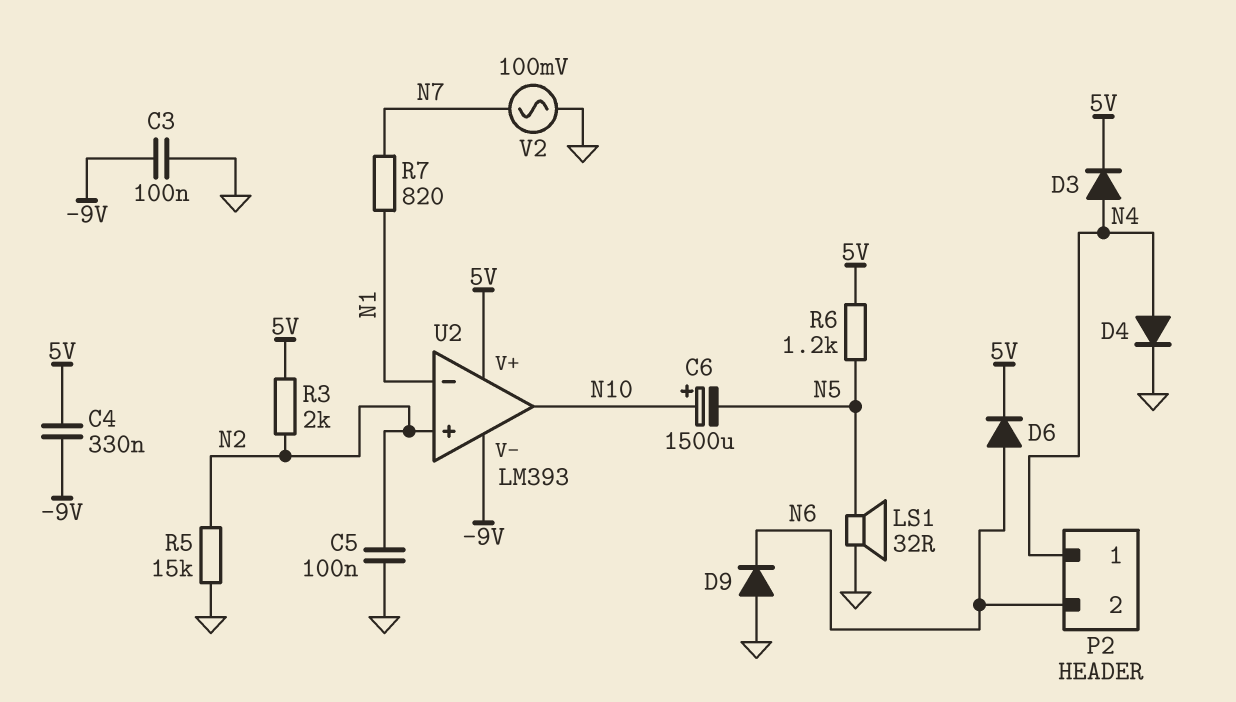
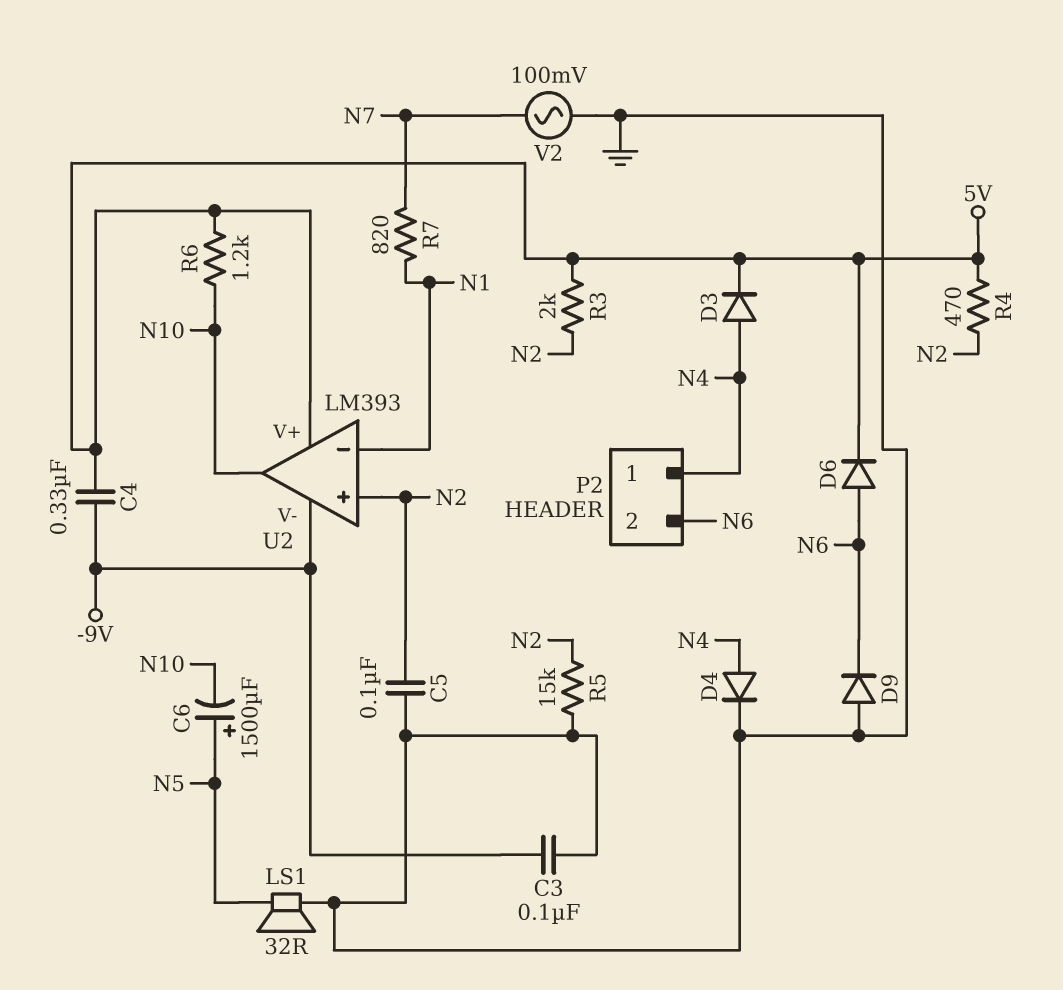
C6: 1500uF (plus N10, minus N5) -> 1500uF (plus N5, minus N10)
R4: none -> 470 (5V, N2)
R6: 1.2k (5V, N5) -> 1.2k (5V, N10)

